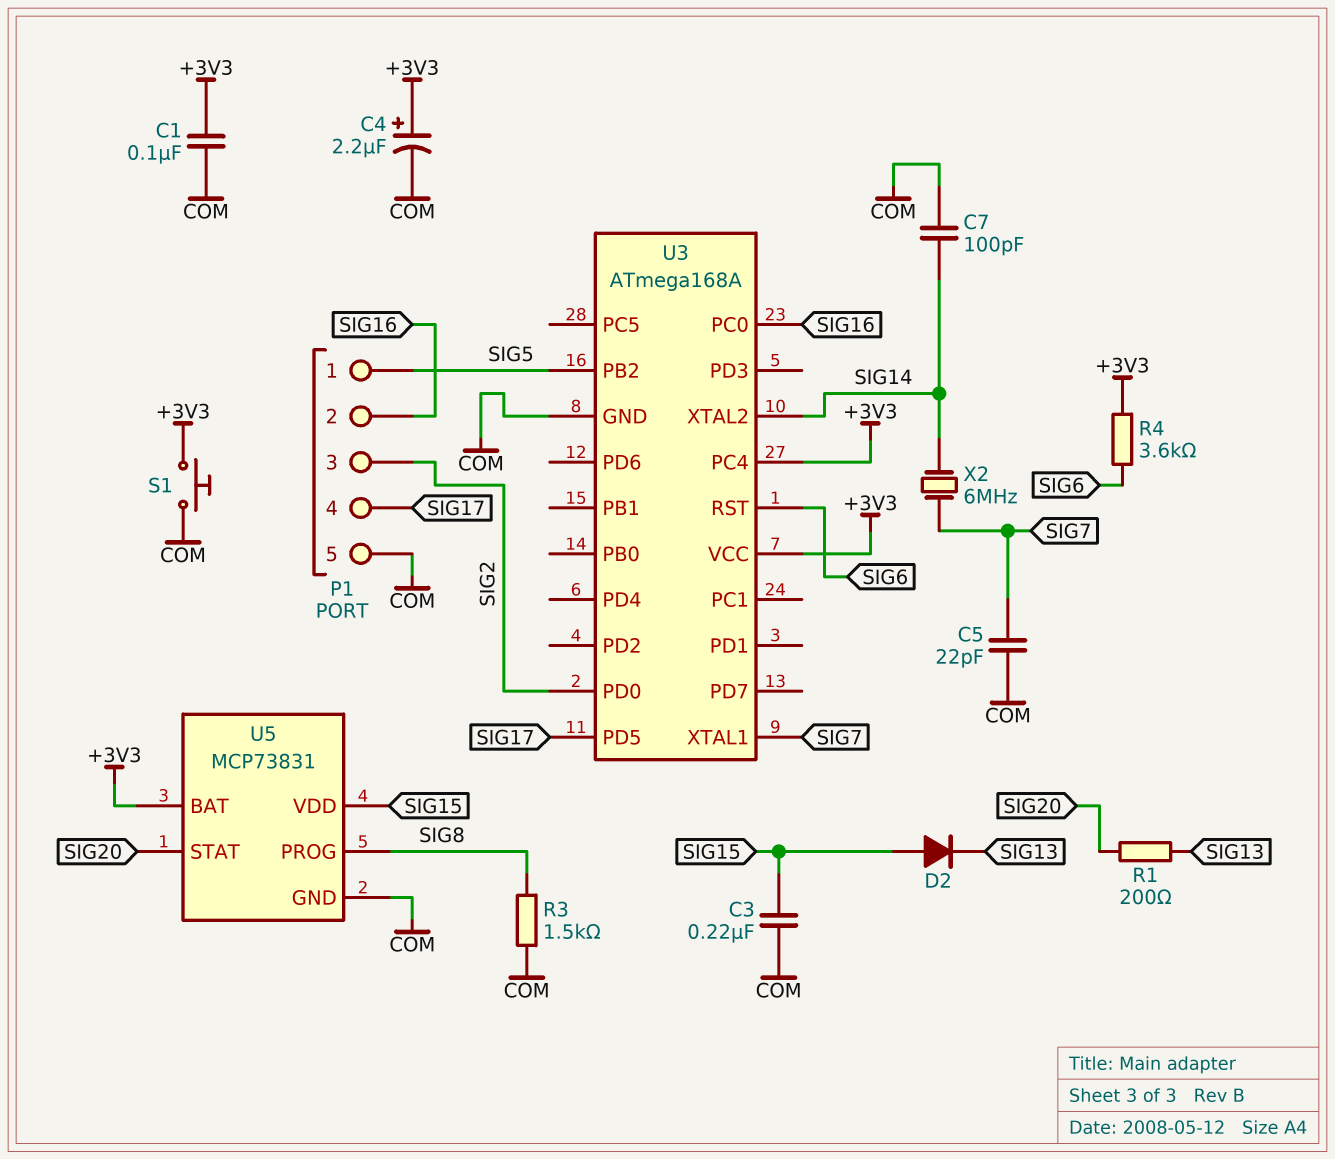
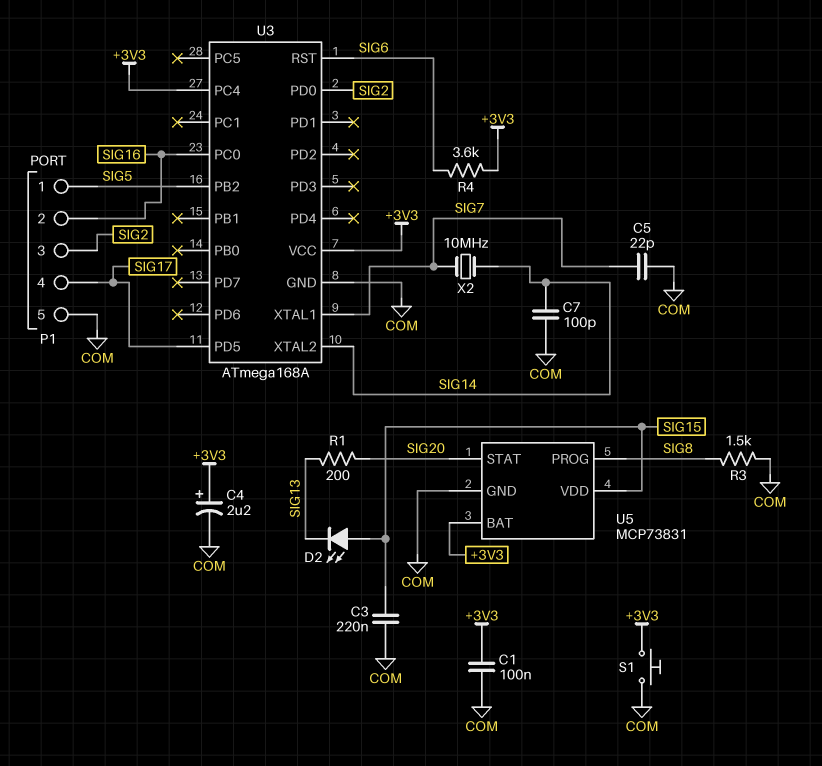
D2: diode (A SIG15, K SIG13) -> LED (A SIG15, K SIG13)
X2: 6MHz (SIG7, SIG14) -> 10MHz (SIG7, SIG14)

